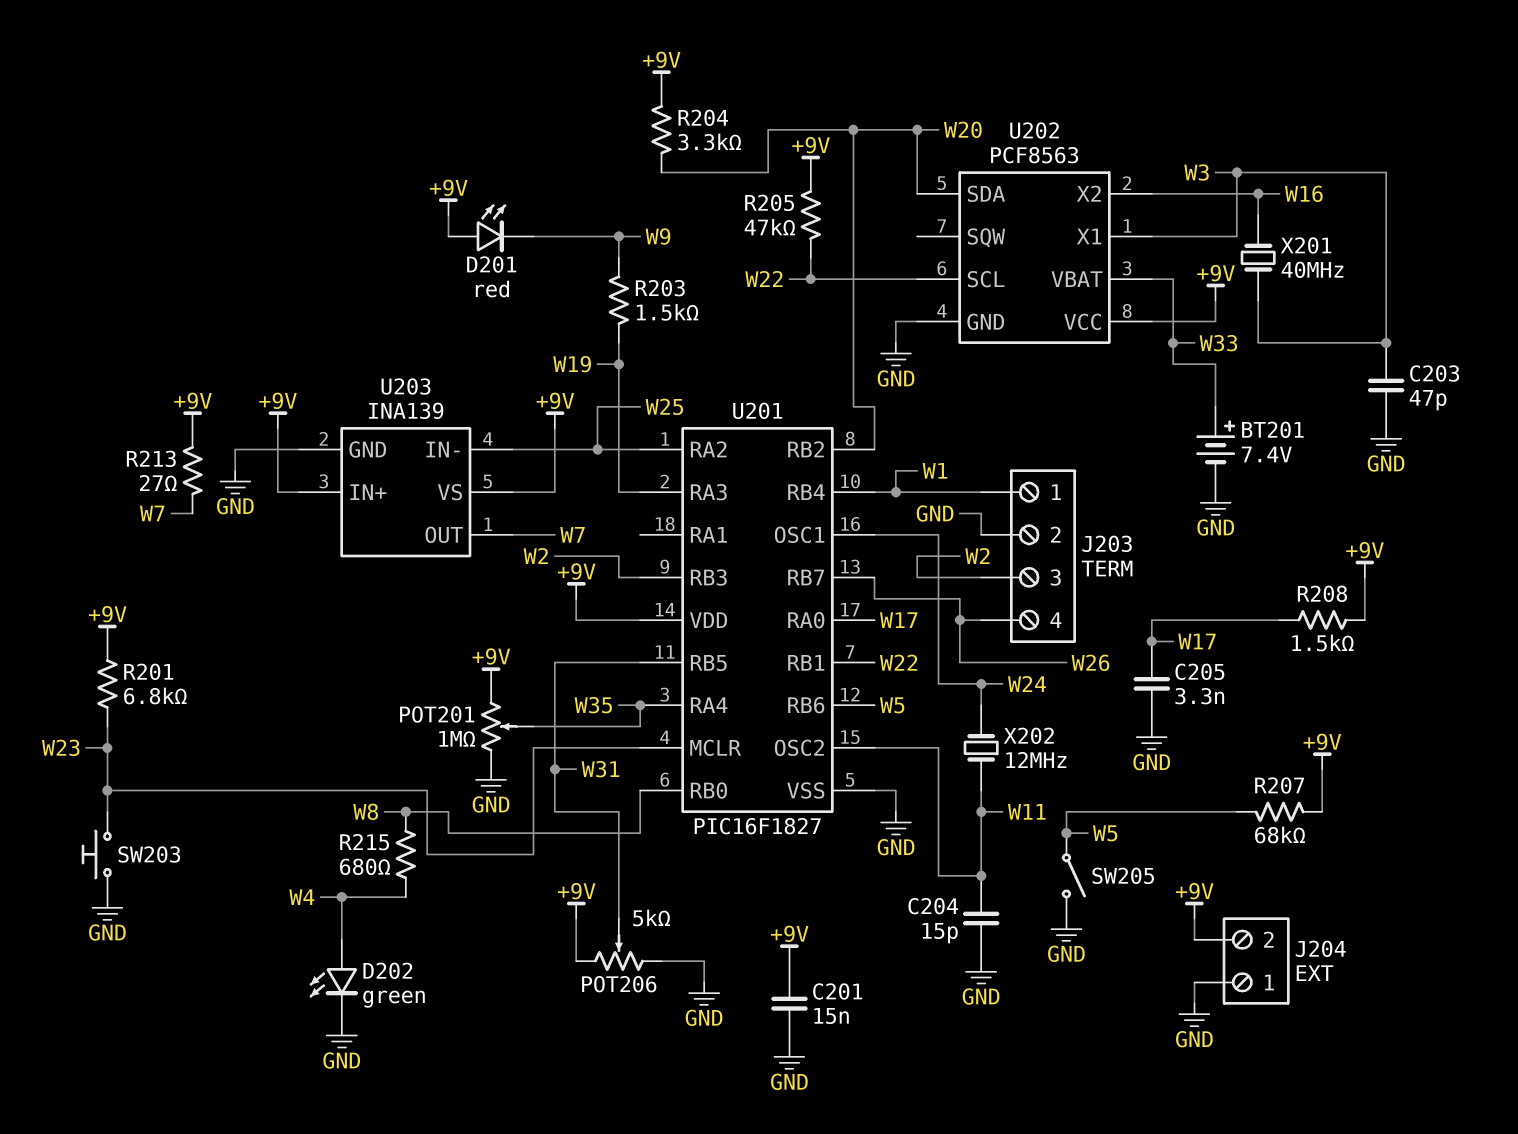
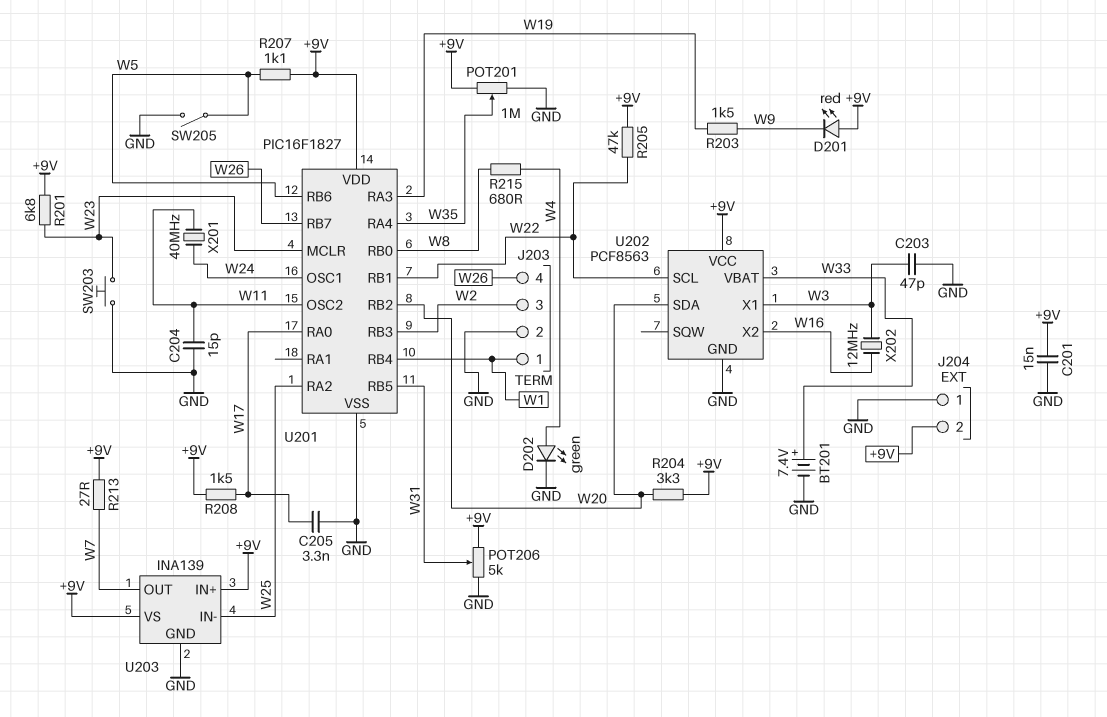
R207: 68k (+9V, W5) -> 1.1k (+9V, W5)
X201: 40MHz (W3, W16) -> 40MHz (W11, W24)
X202: 12MHz (W11, W24) -> 12MHz (W3, W16)

